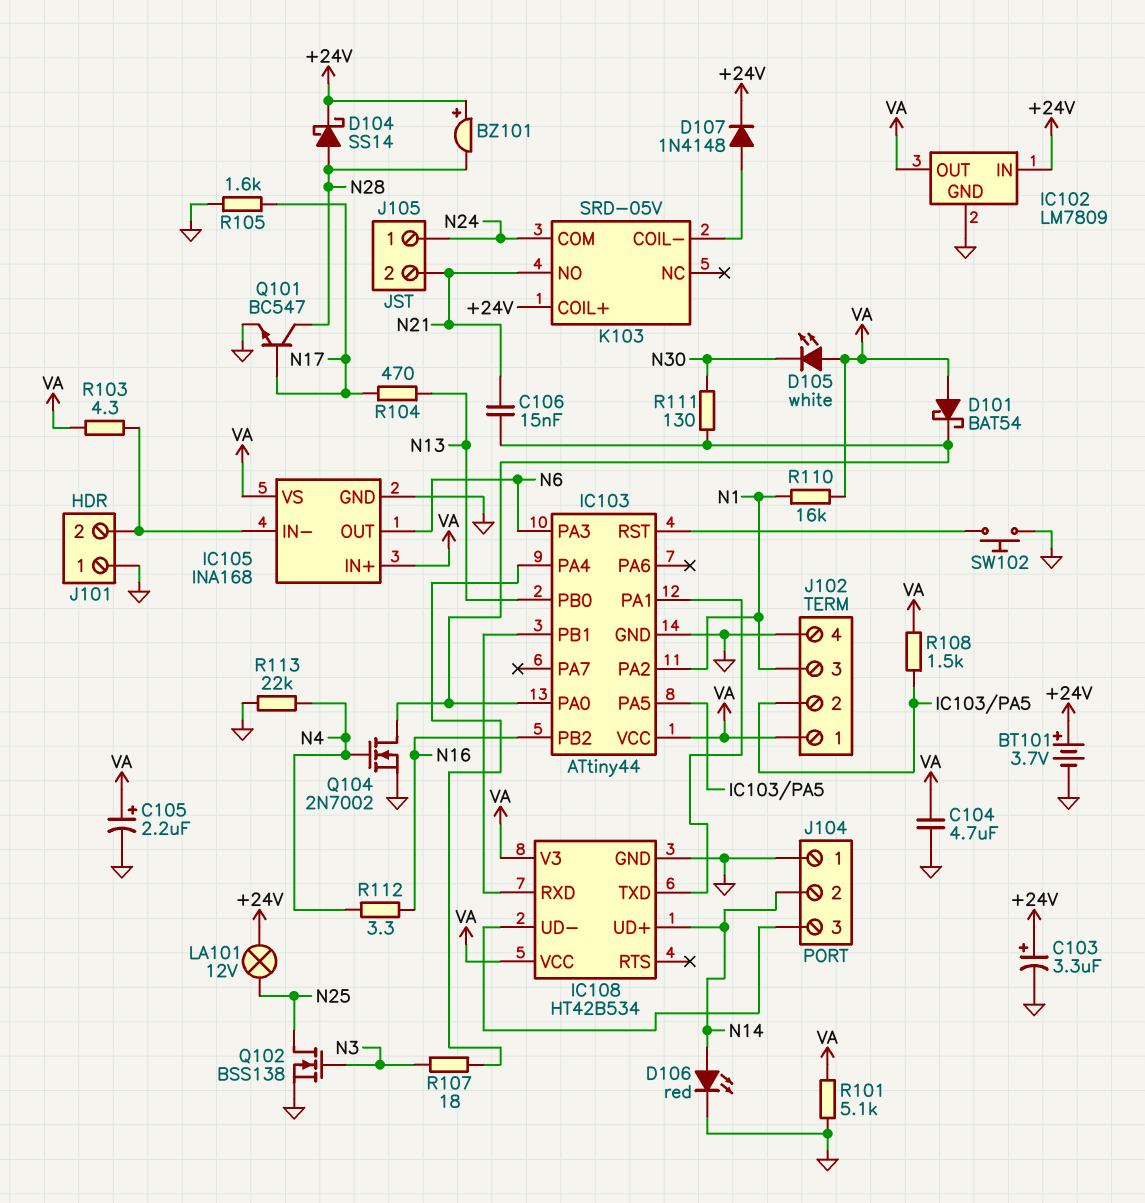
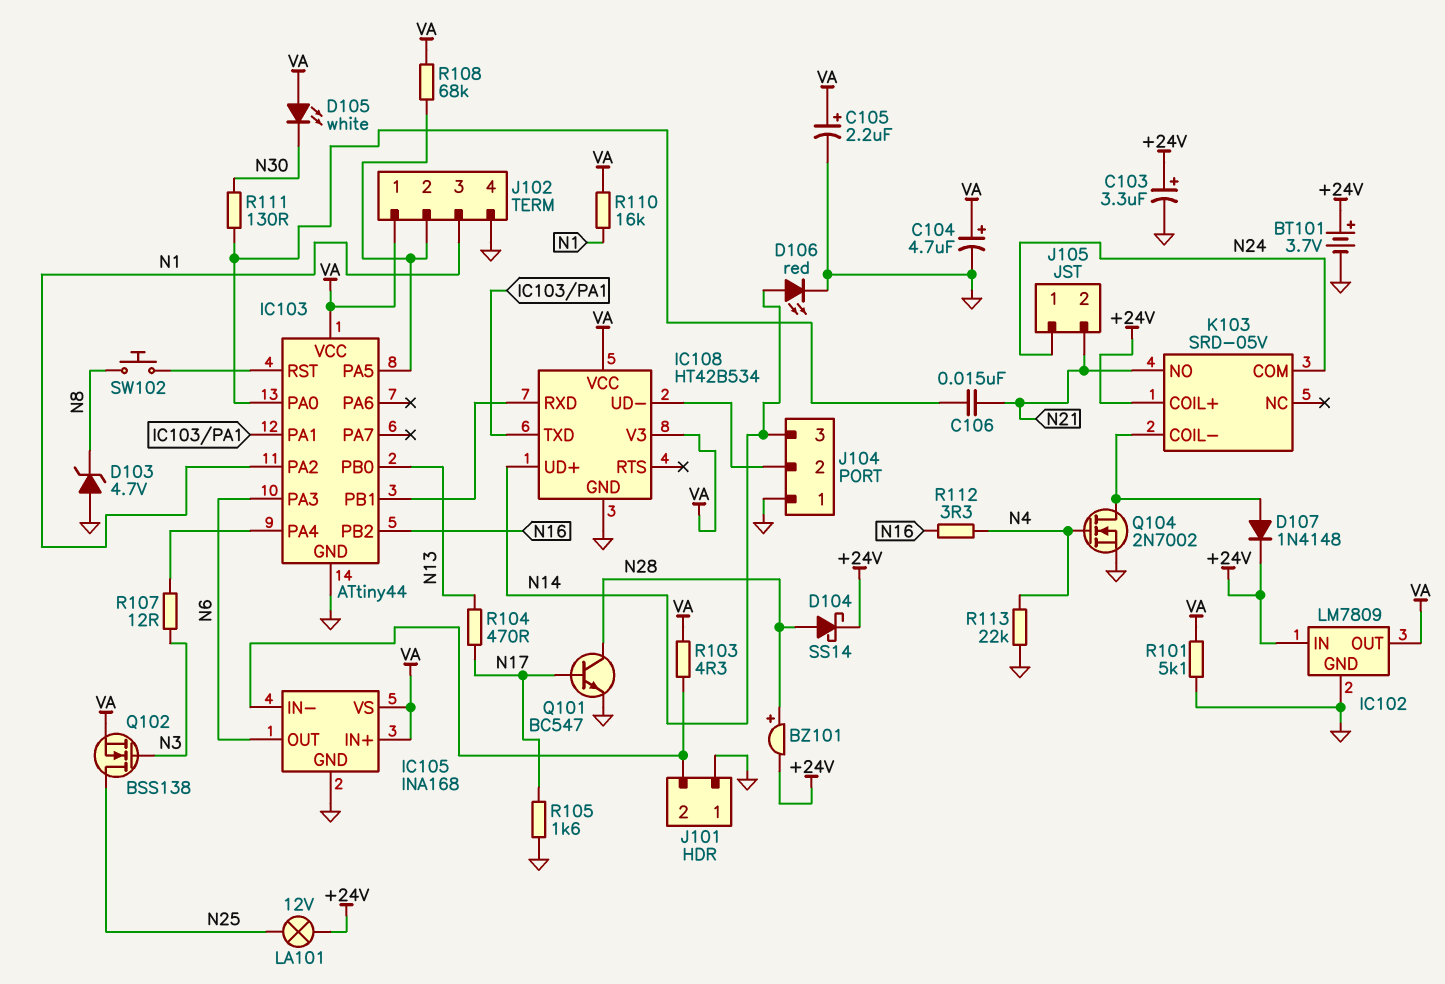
BZ101: buzzer (plus +24V, minus N28) -> buzzer (plus N28, minus +24V)
C104: 4.7uF (GND, VA) -> 4.7uF (plus VA, minus GND)
D101: schottky BAT54 (A VA, K IC103/PA0) -> none
D103: none -> zener 4.7V (A GND, K N8)
J104 pin 2: N14 -> IC108/UD-
J104 pin 3: IC108/UD- -> N14
Q102: NMOS BSS138 (G N3, D N25, S GND) -> NMOS BSS138 (G N3, D N25, S VA)
Q104: NMOS 2N7002 (G N4, D IC103/PA0, S GND) -> NMOS 2N7002 (G N4, D K103/COIL-, S GND)
R107: 18 (IC103/PA4, N3) -> 12 (IC103/PA4, N3)
R108: 1.5k (IC103/PA5, VA) -> 68k (IC103/PA5, VA)
SW102: button (GND, IC103/RST) -> button (IC103/RST, N8)

